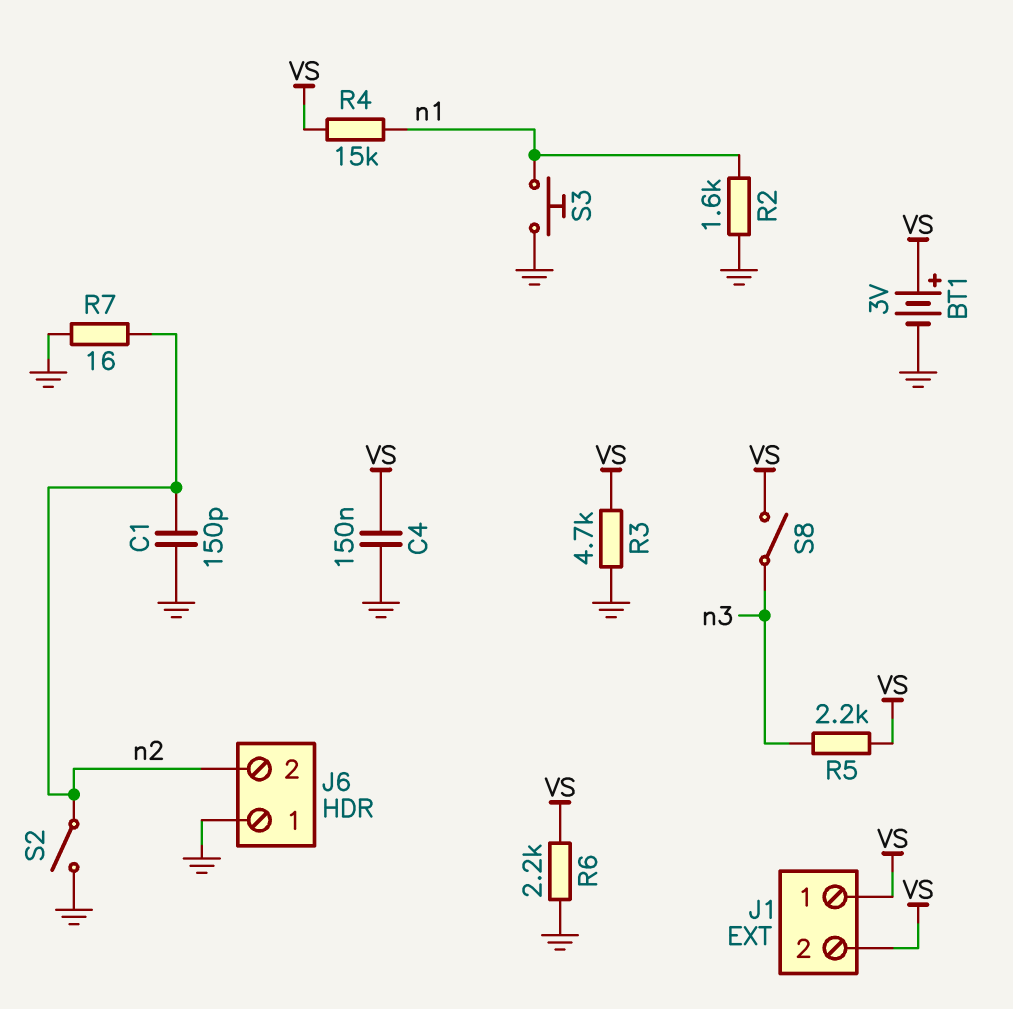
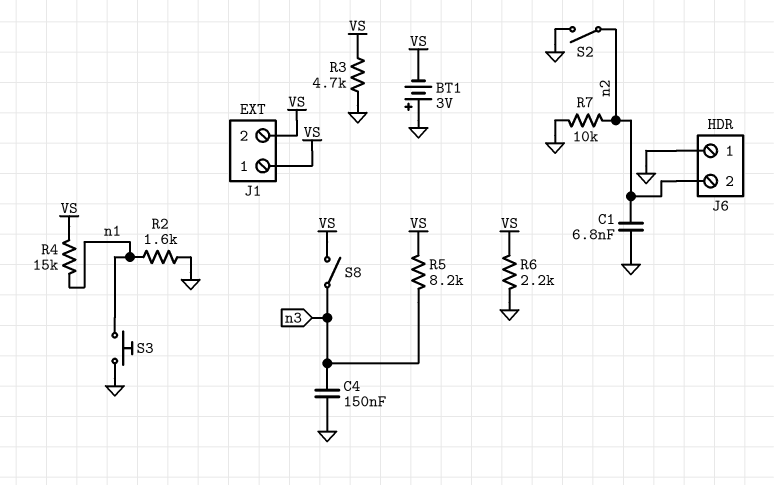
BT1: 3V (plus VS, minus GND) -> 3V (plus GND, minus VS)
C1: 150pF (GND, n2) -> 6.8nF (GND, n2)
C4: 150nF (GND, VS) -> 150nF (GND, n3)
R5: 2.2k (VS, n3) -> 8.2k (VS, n3)
R7: 16 (GND, n2) -> 10k (GND, n2)

